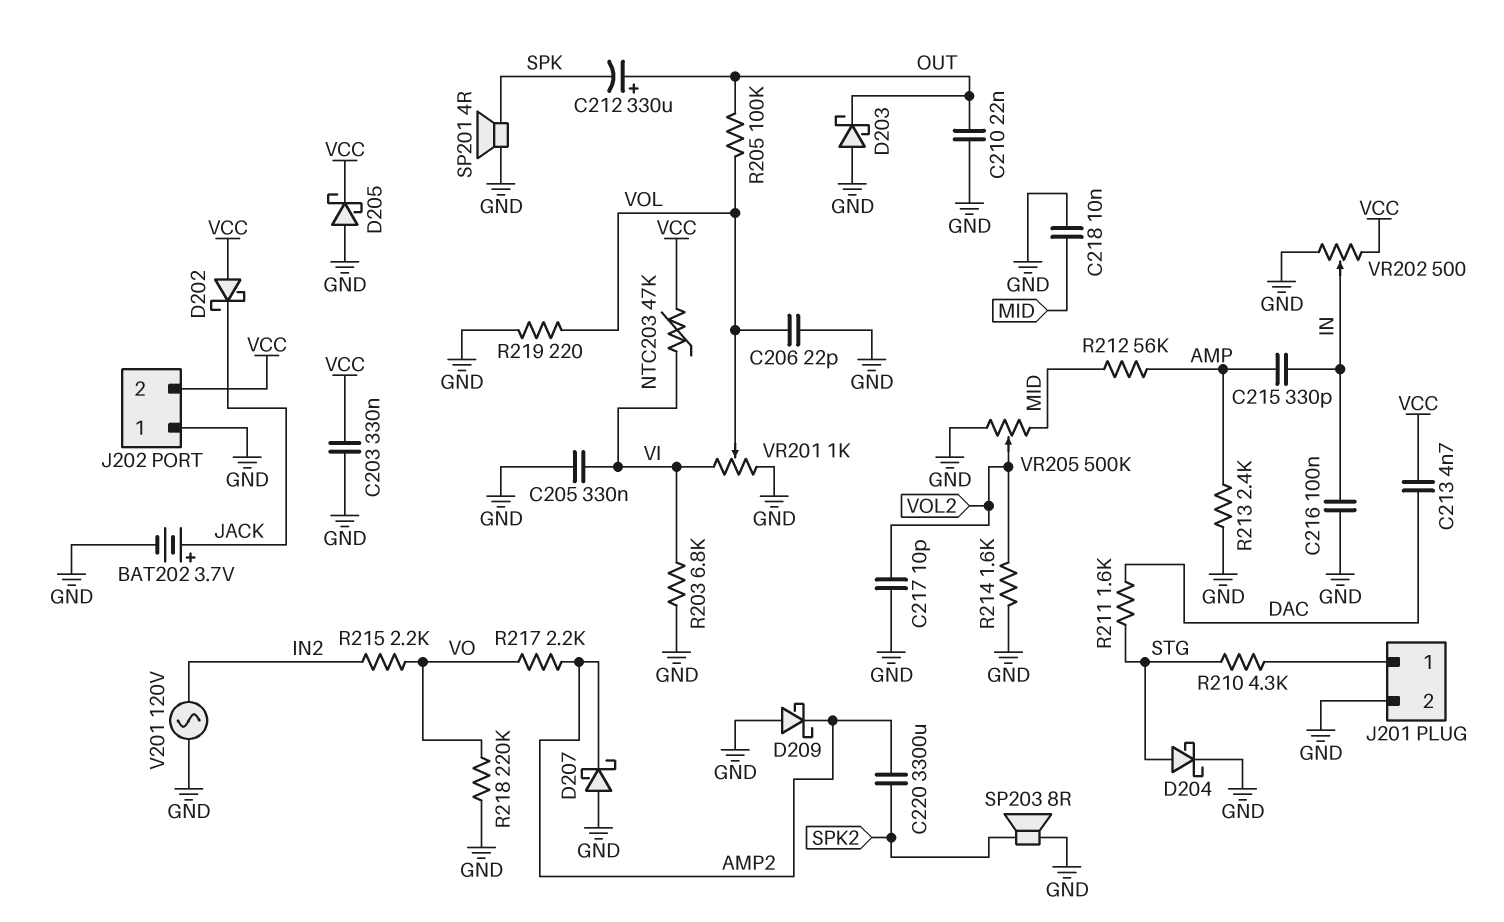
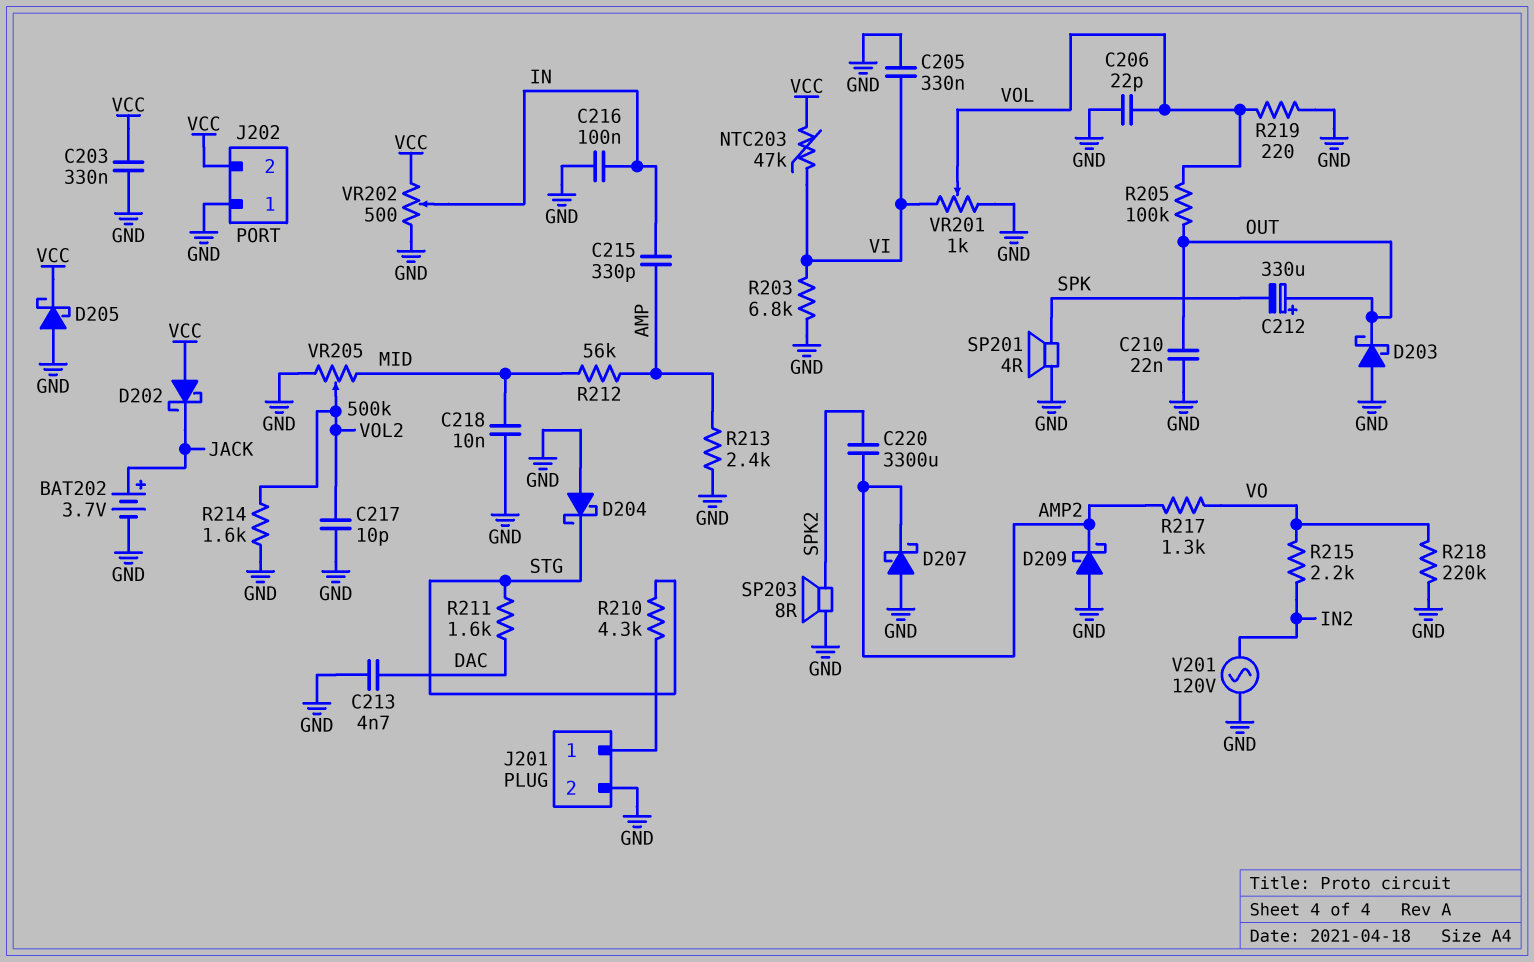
C213: 4.7nF (DAC, VCC) -> 4.7nF (DAC, GND)
D204: schottky (A STG, K GND) -> schottky (A GND, K STG)
R217: 2.2k (AMP2, VO) -> 1.3k (AMP2, VO)

